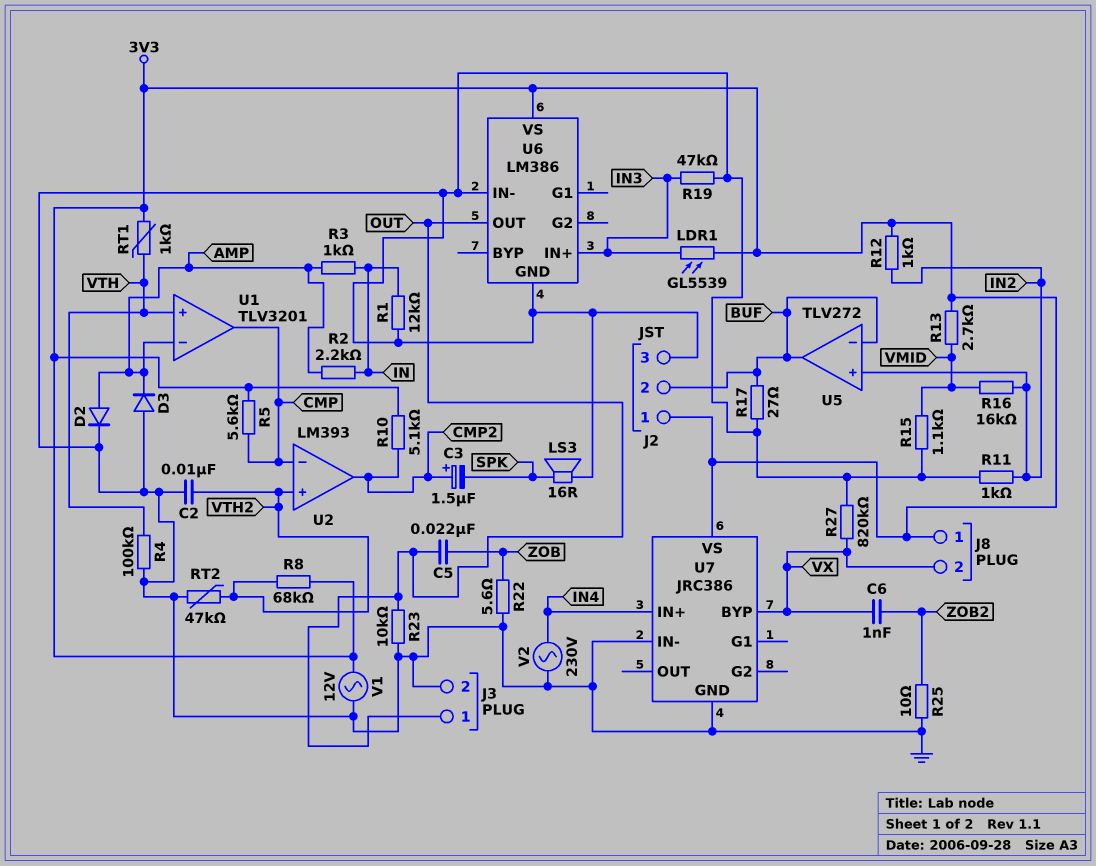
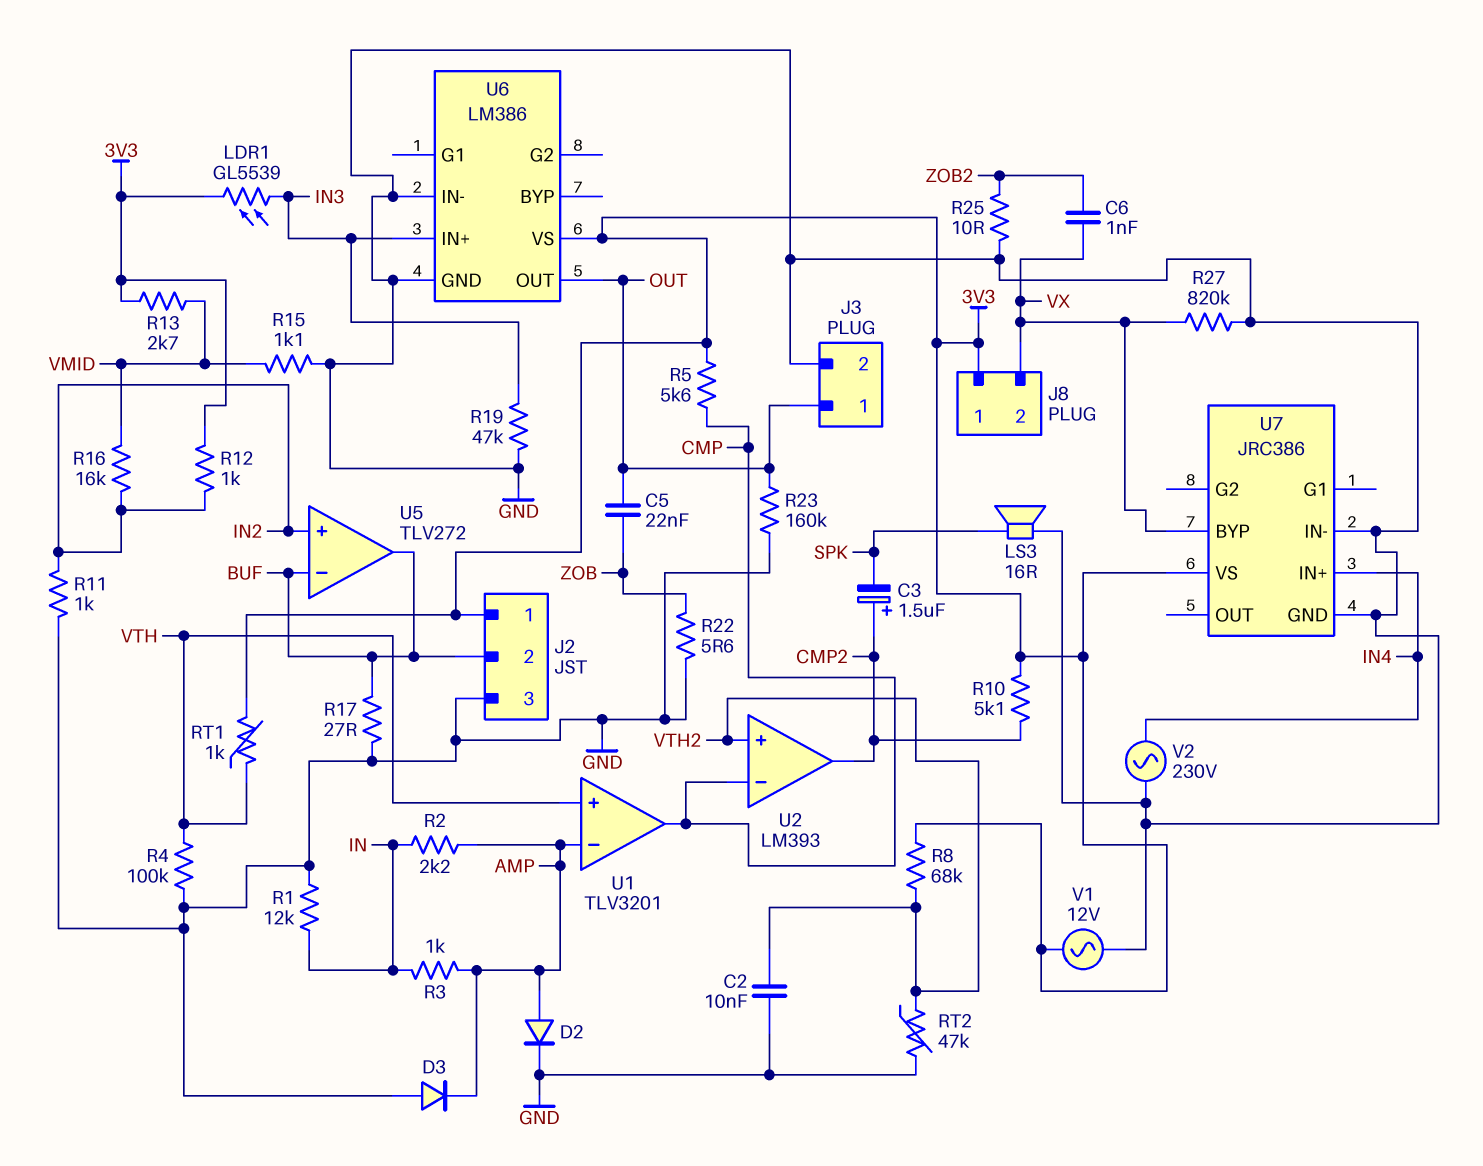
R23: 10k (GND, OUT) -> 160k (GND, OUT)

